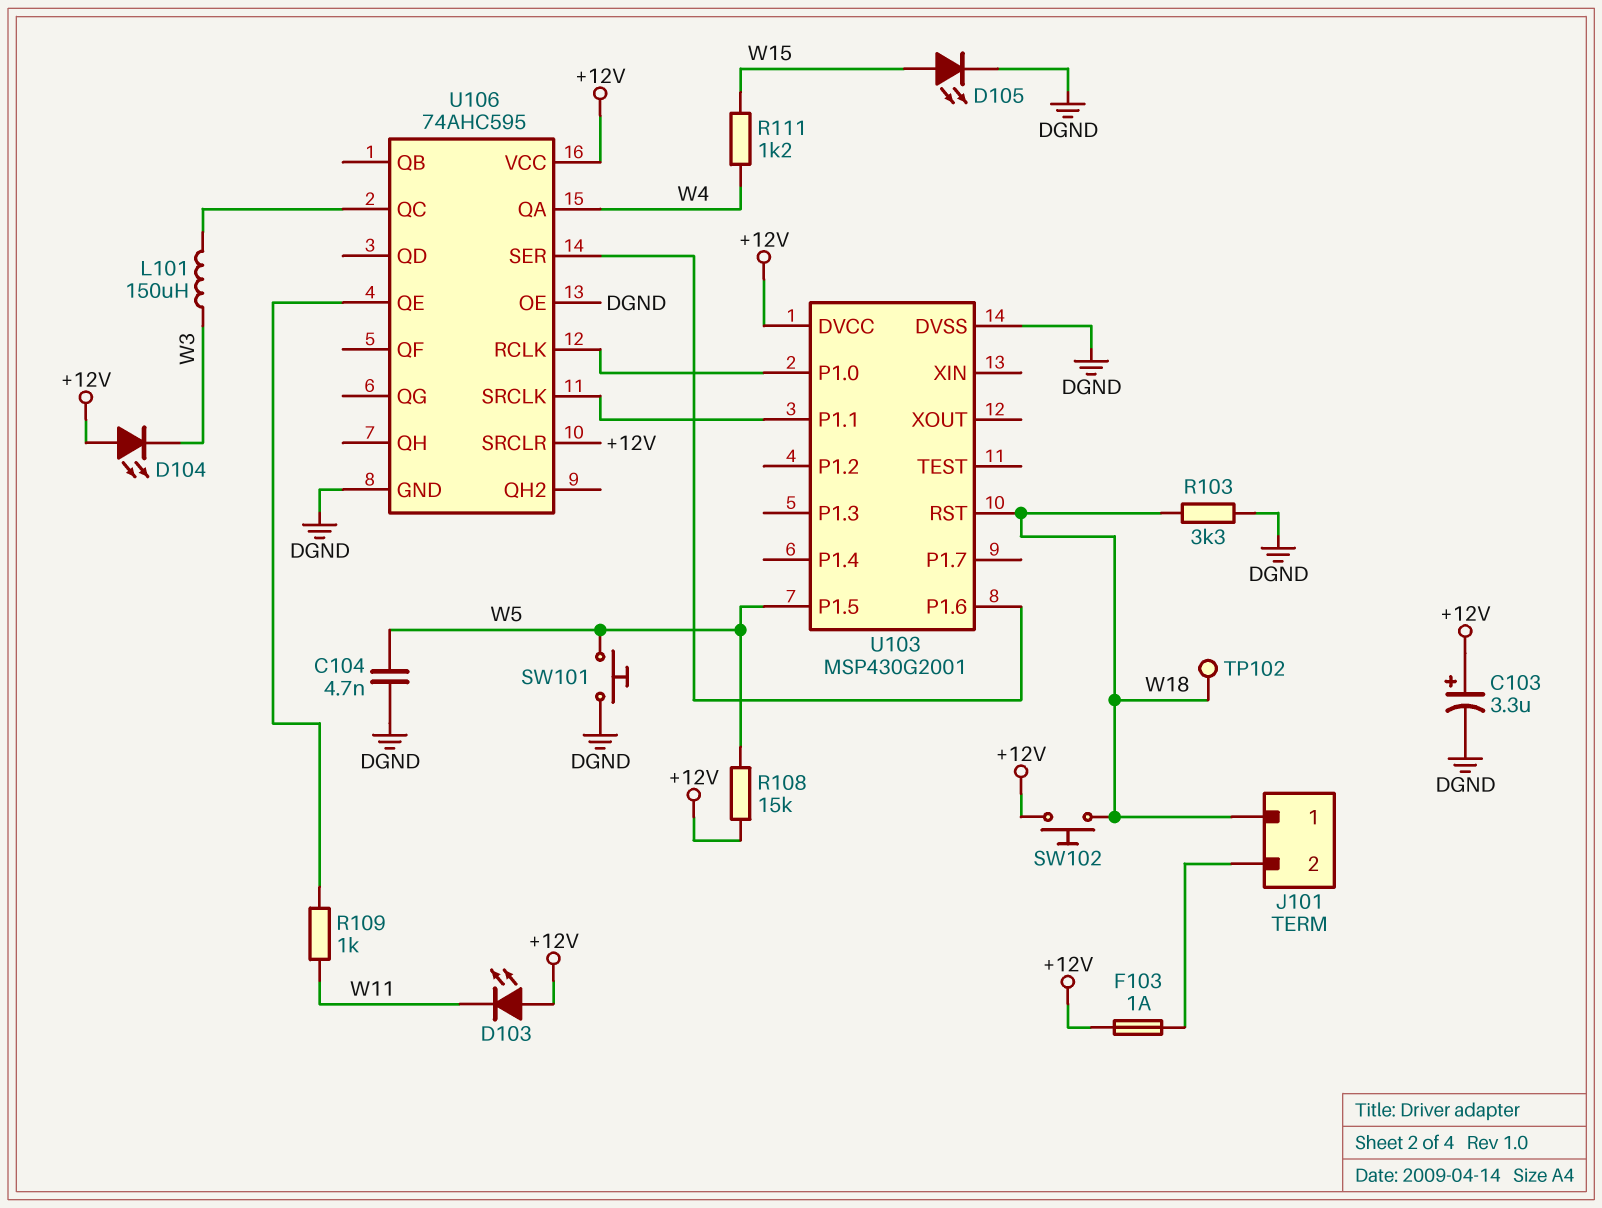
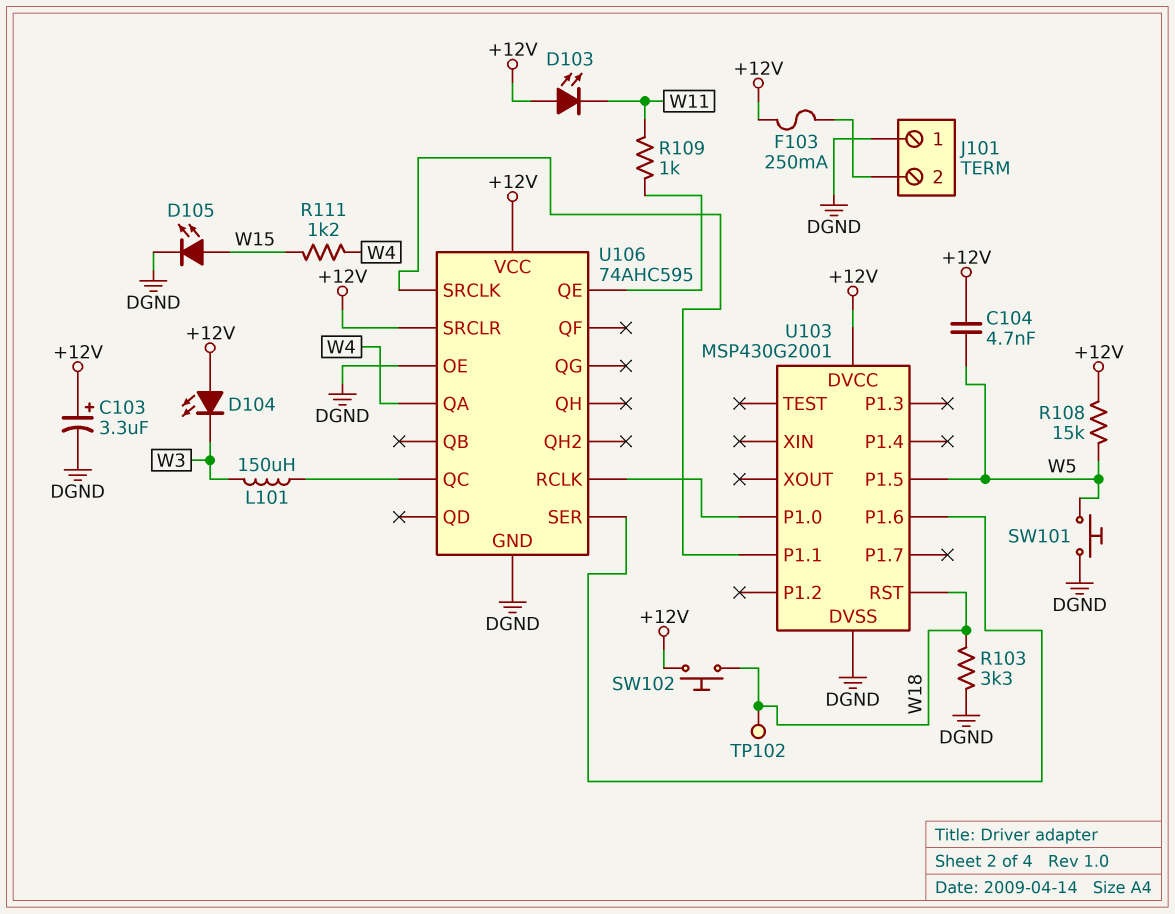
C104: 4.7nF (DGND, W5) -> 4.7nF (+12V, W5)
F103: 1A (+12V, J101/2) -> 250mA (+12V, J101/2)
J101 pin 1: W18 -> DGND

